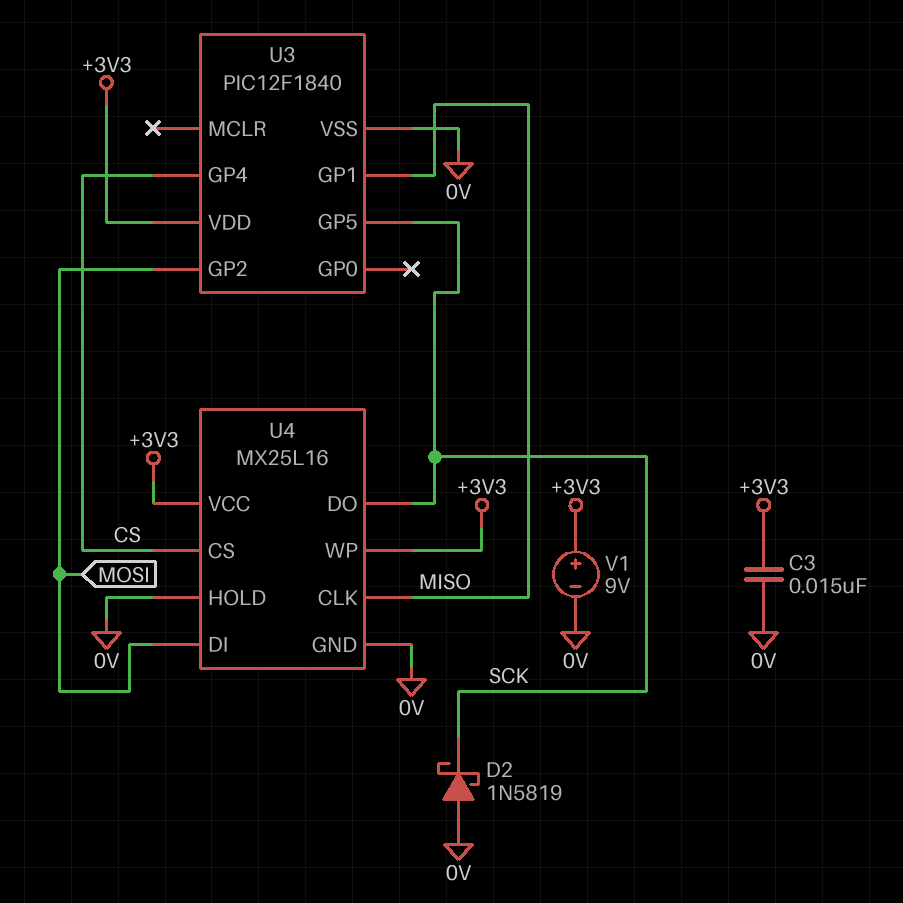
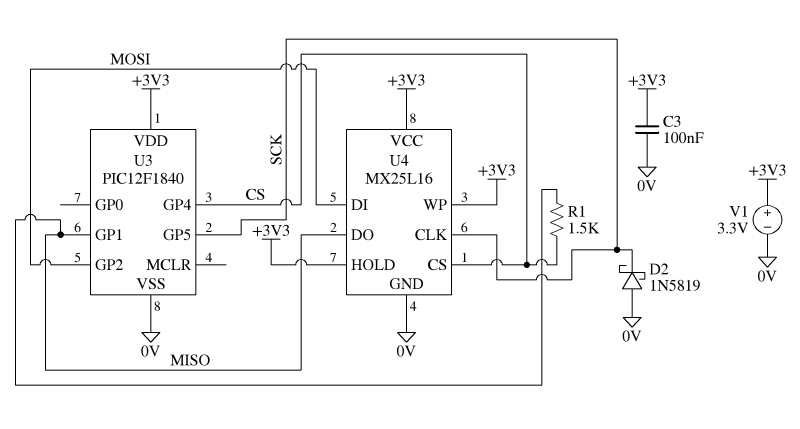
C3: 15nF (+3V3, 0V) -> 100nF (+3V3, 0V)
R1: none -> 1.5k (CS, MISO)
U4 pin CLK: MISO -> SCK
U4 pin DO: SCK -> MISO
U4 pin HOLD: 0V -> +3V3
V1: 9V (plus +3V3, minus 0V) -> 3.3V (plus +3V3, minus 0V)

